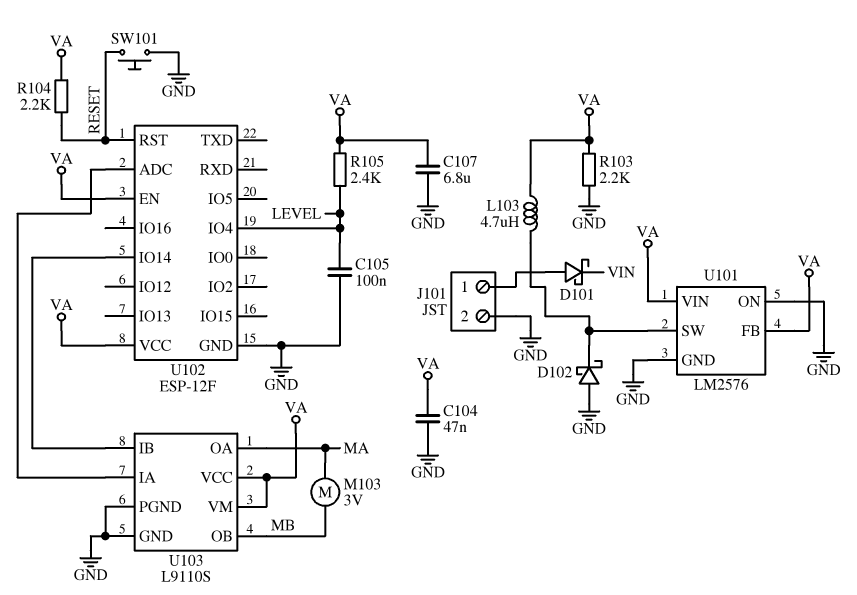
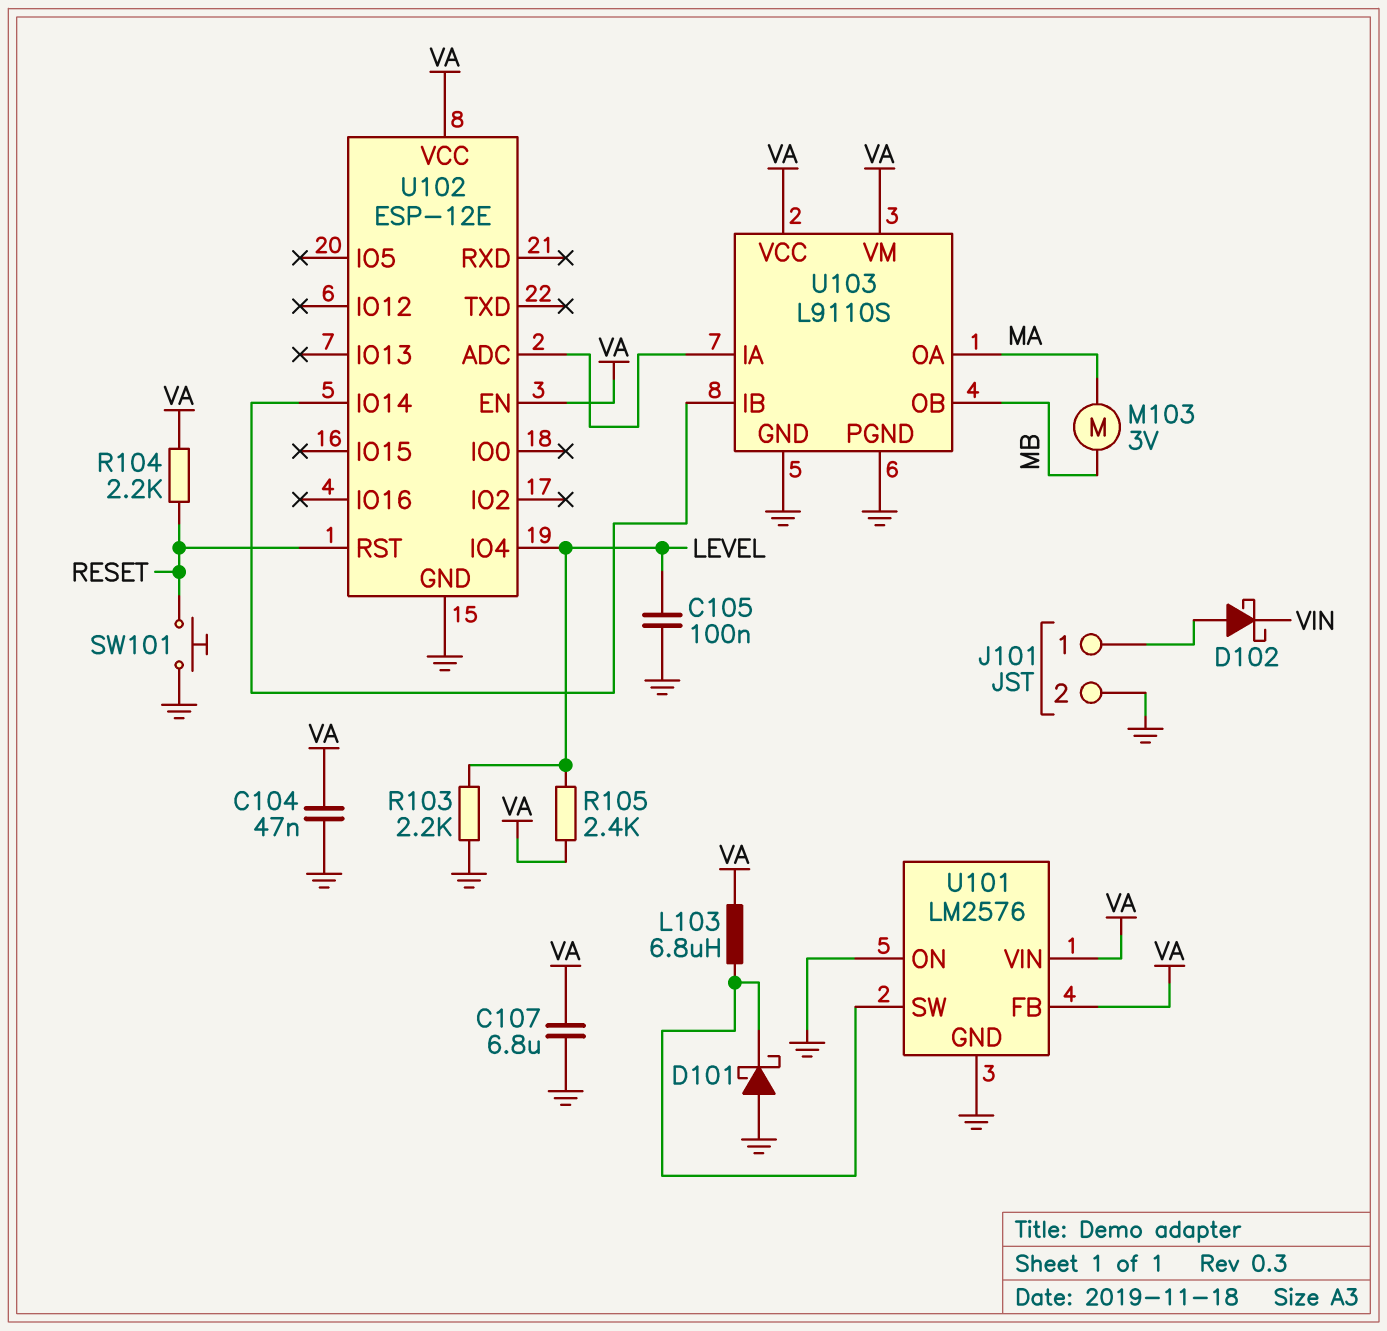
D101: schottky (A J101/1, K VIN) -> schottky (A GND, K U101/SW)
D102: schottky (A GND, K U101/SW) -> schottky (A J101/1, K VIN)
L103: 4.7uH (U101/SW, VA) -> 6.8uH (U101/SW, VA)
R103: 2.2k (GND, VA) -> 2.2k (GND, LEVEL)
U102: ESP-12F -> ESP-12E

